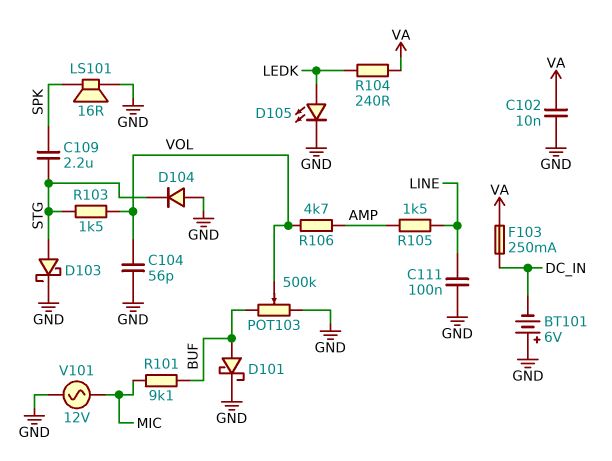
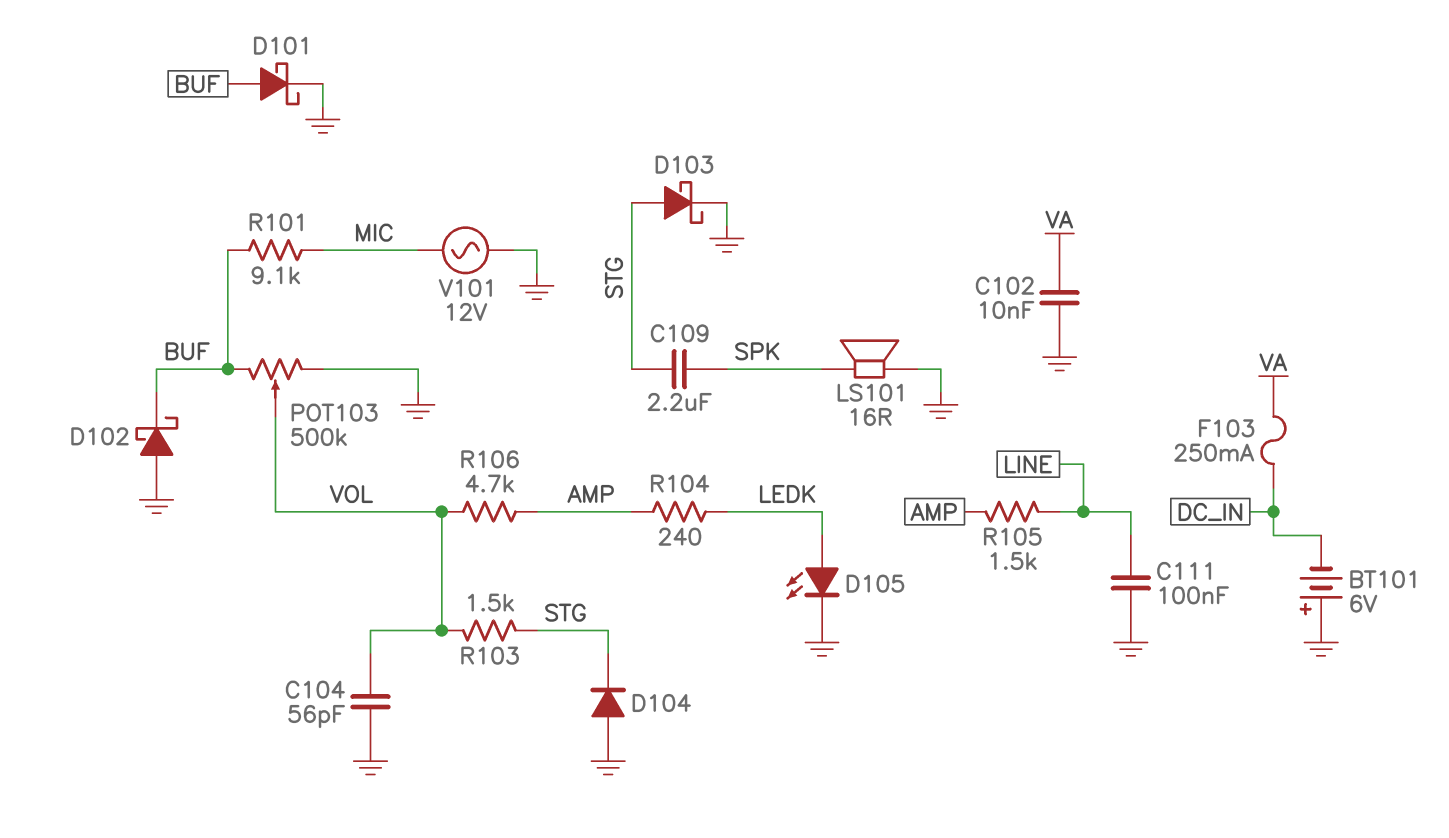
D102: none -> schottky (A GND, K BUF)
R104: 240 (LEDK, VA) -> 240 (AMP, LEDK)

